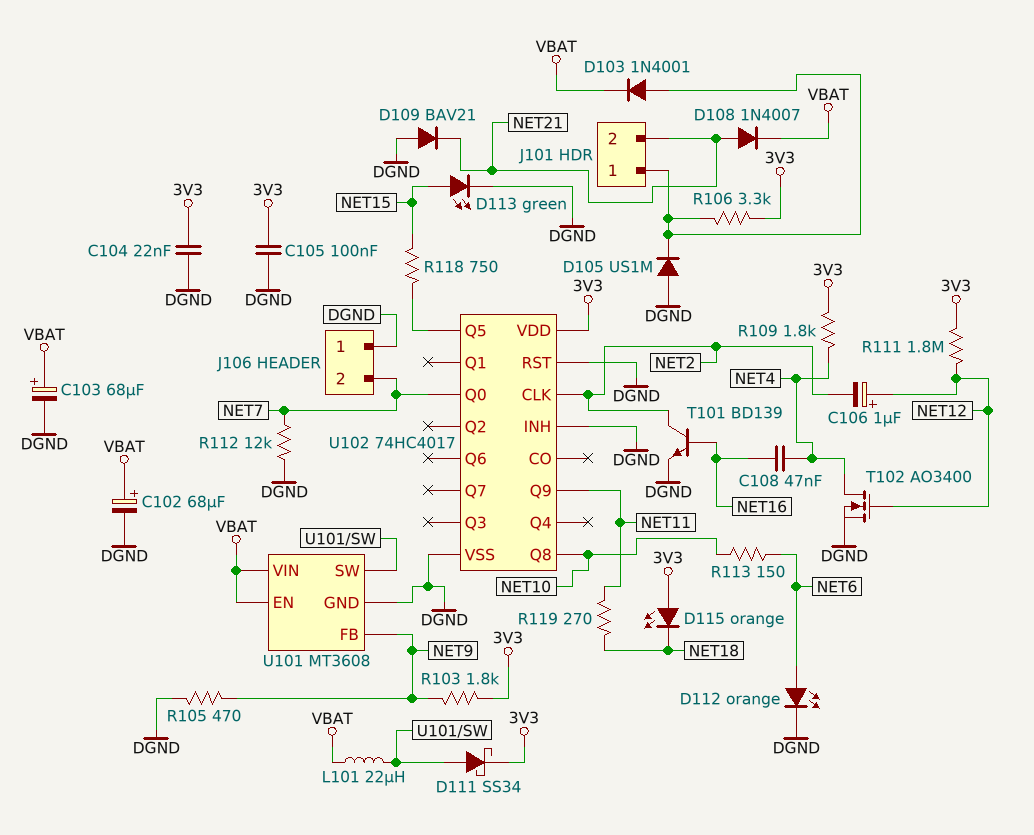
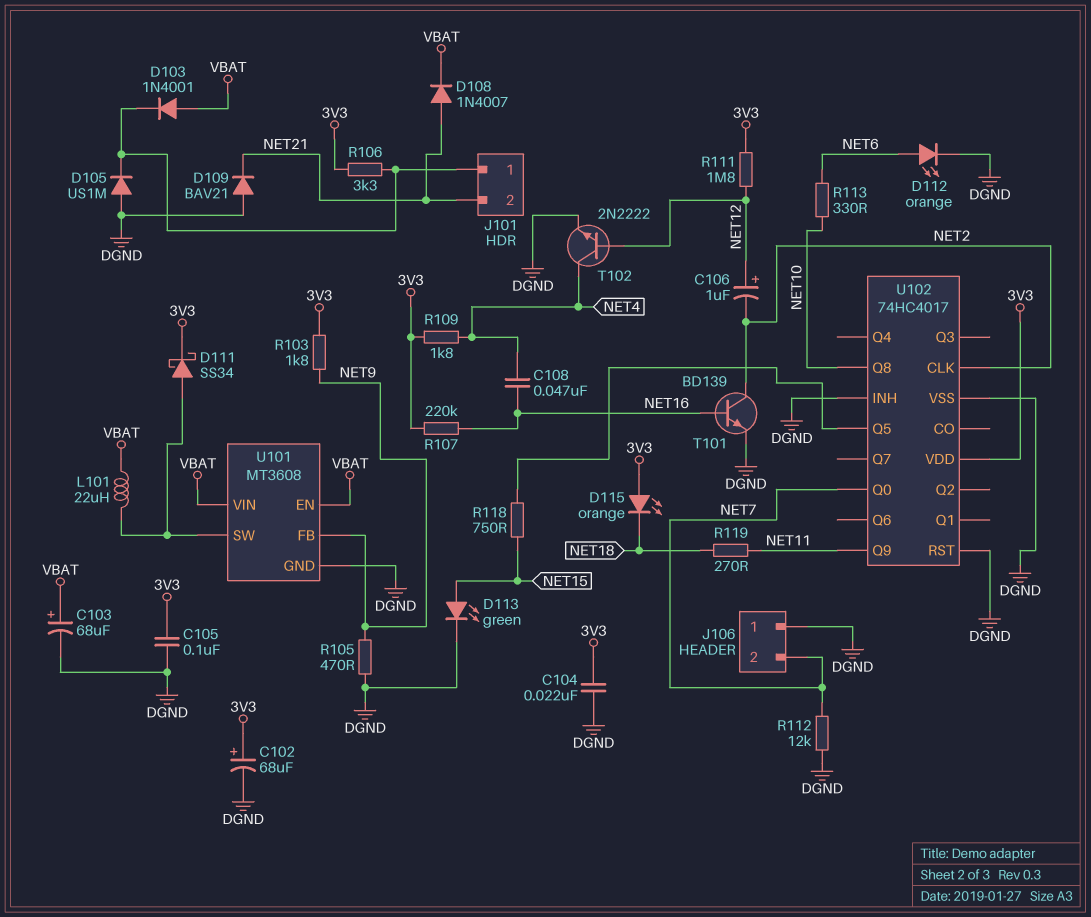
C102: 68uF (plus VBAT, minus DGND) -> 68uF (plus 3V3, minus DGND)
D103: diode 1N4001 (A J101/1, K VBAT) -> diode 1N4001 (A VBAT, K J101/1)
R107: none -> 220k (3V3, NET16)
R113: 150 (NET6, NET10) -> 330 (NET6, NET10)
T102: NMOS AO3400 (G NET12, D NET4, S DGND) -> NPN 2N2222 (B NET12, C NET4, E DGND)

